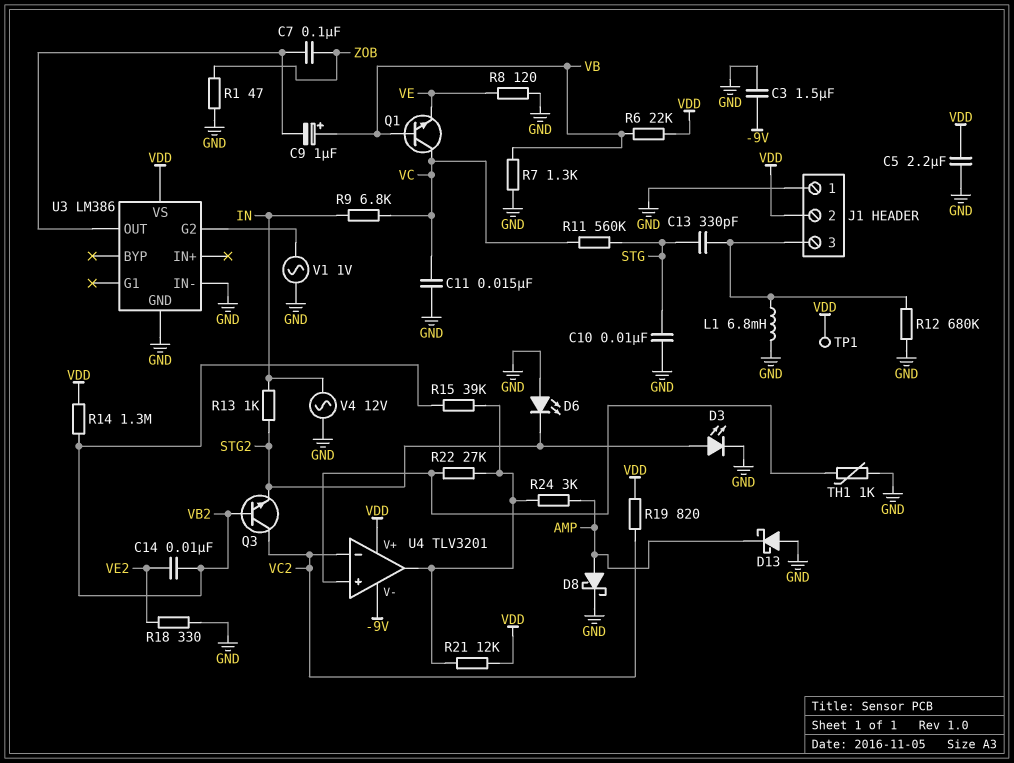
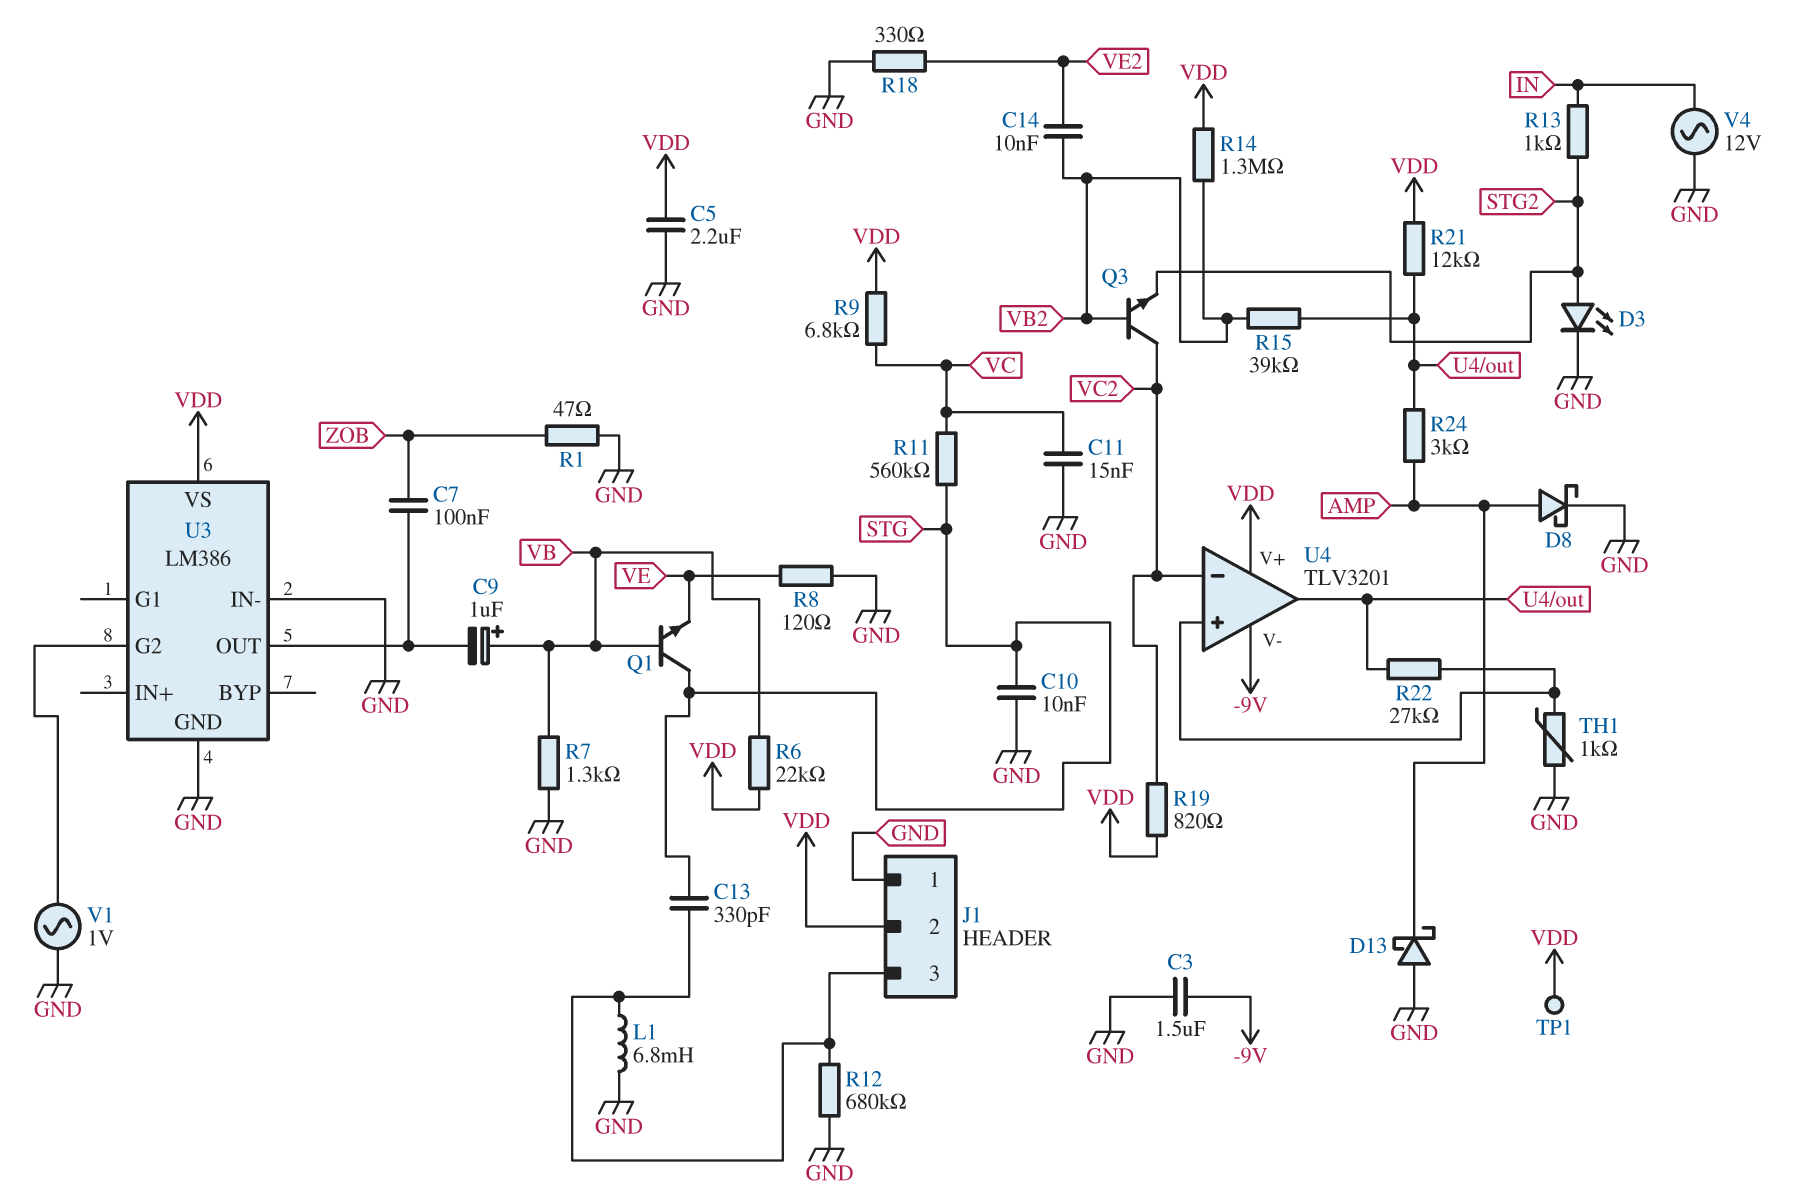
D6: LED (A GND, K STG2) -> none
Q1: NPN (B VB, C VC, E VE) -> NPN (B VB, C STG, E VE)
R9: 6.8k (IN, VC) -> 6.8k (VC, VDD)

